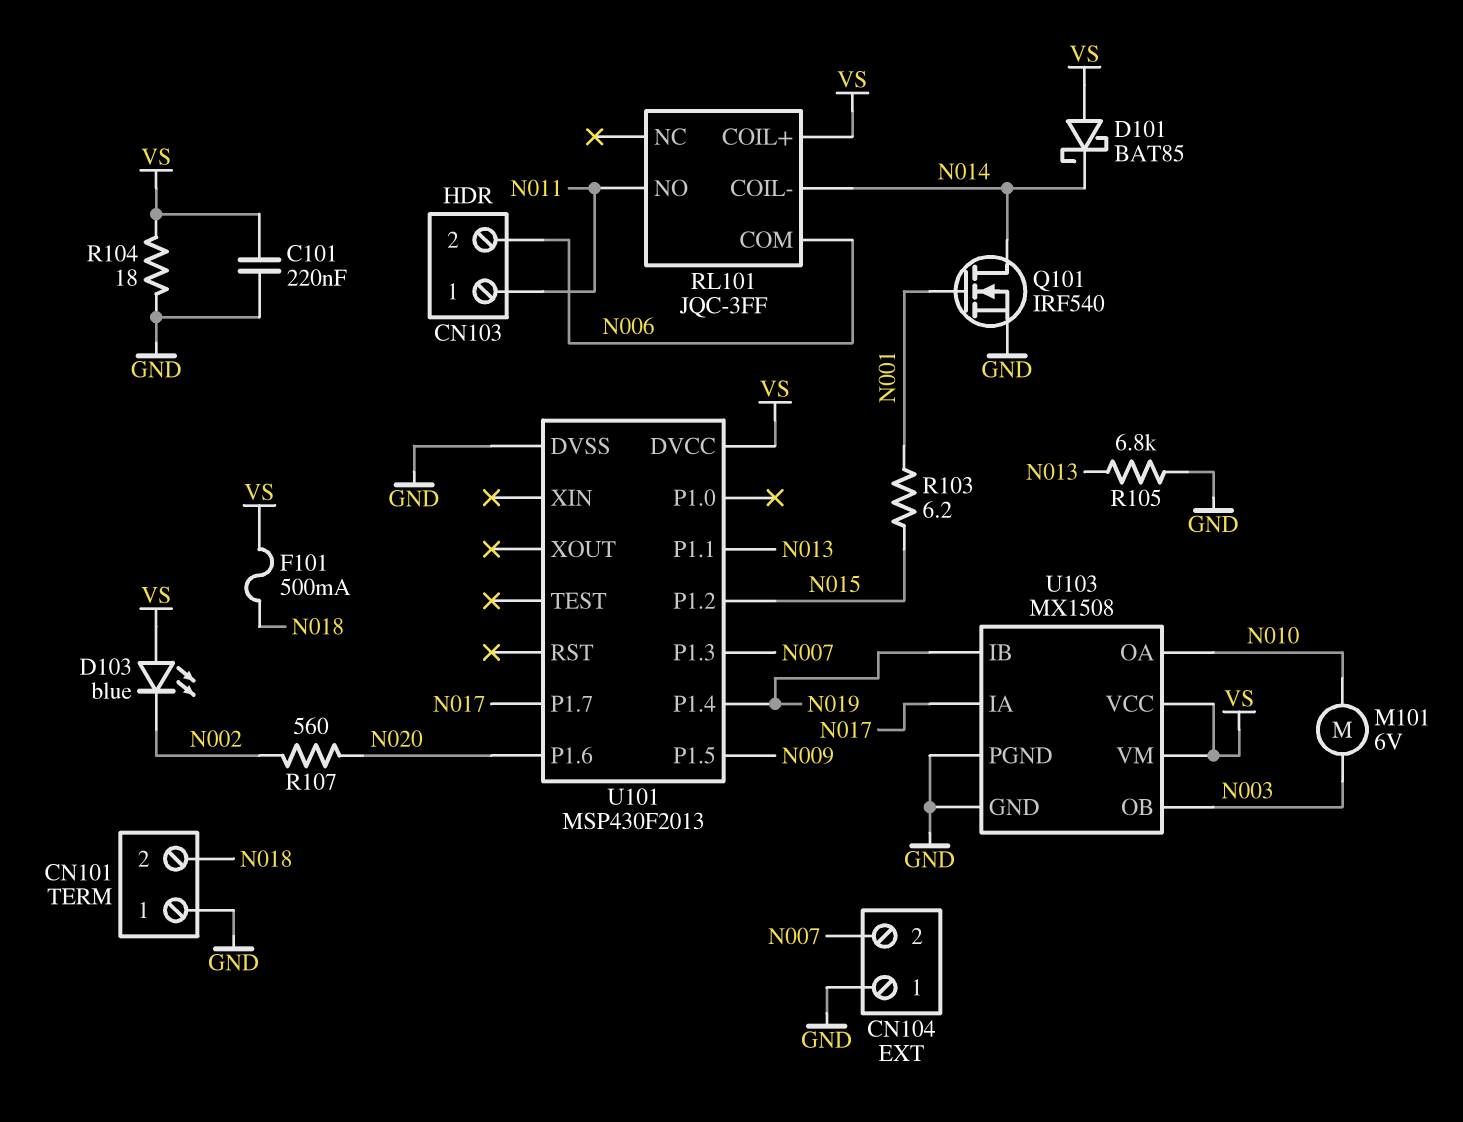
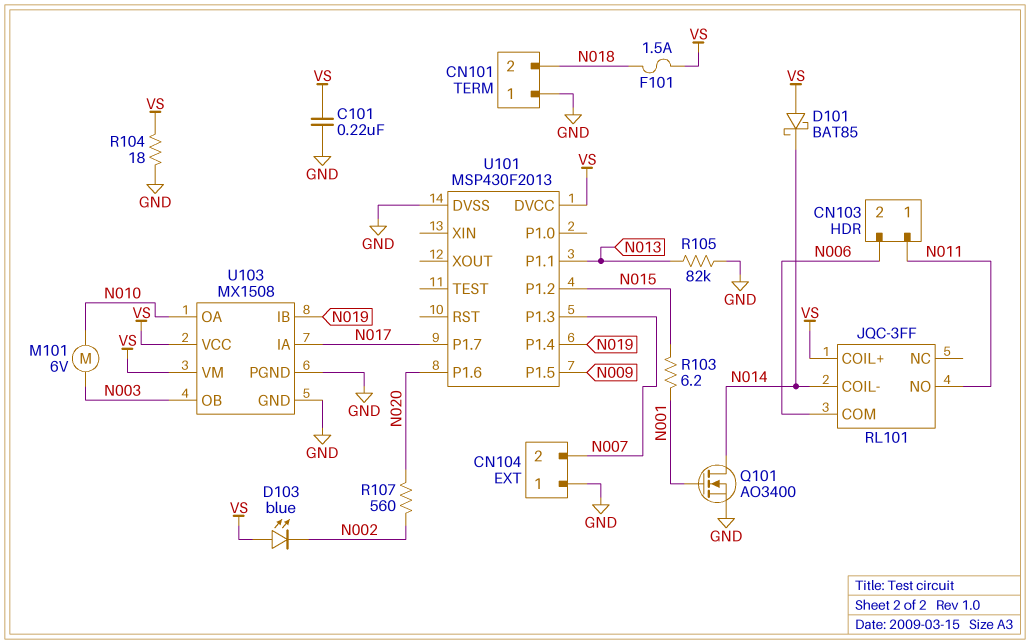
F101: 500mA (N018, VS) -> 1.5A (N018, VS)
Q101: NMOS IRF540 (G N001, D N014, S GND) -> NMOS AO3400 (G N001, D N014, S GND)
R105: 6.8k (GND, N013) -> 82k (GND, N013)

